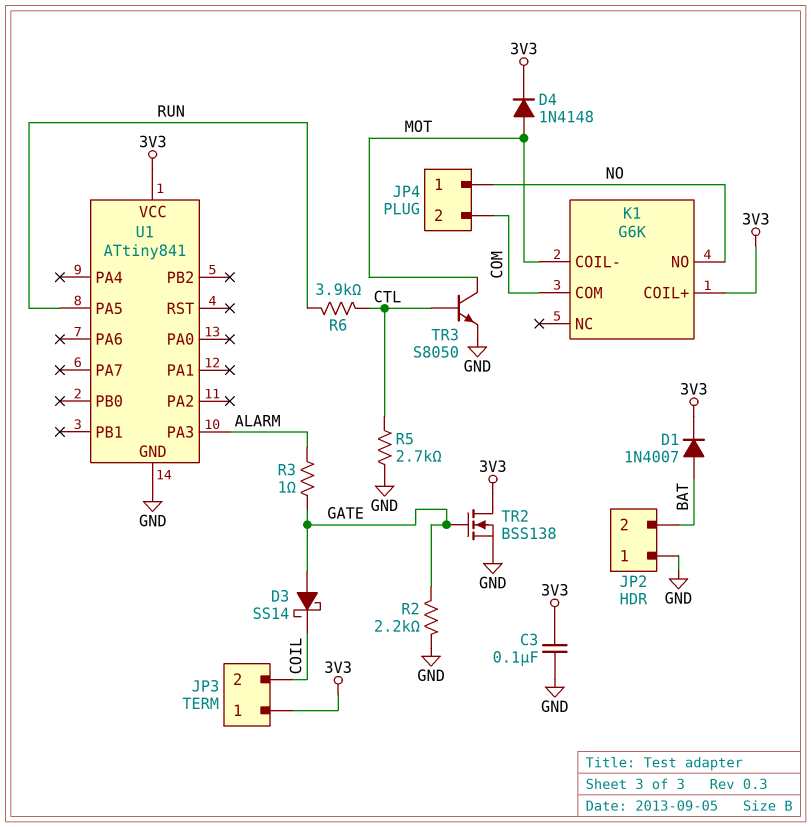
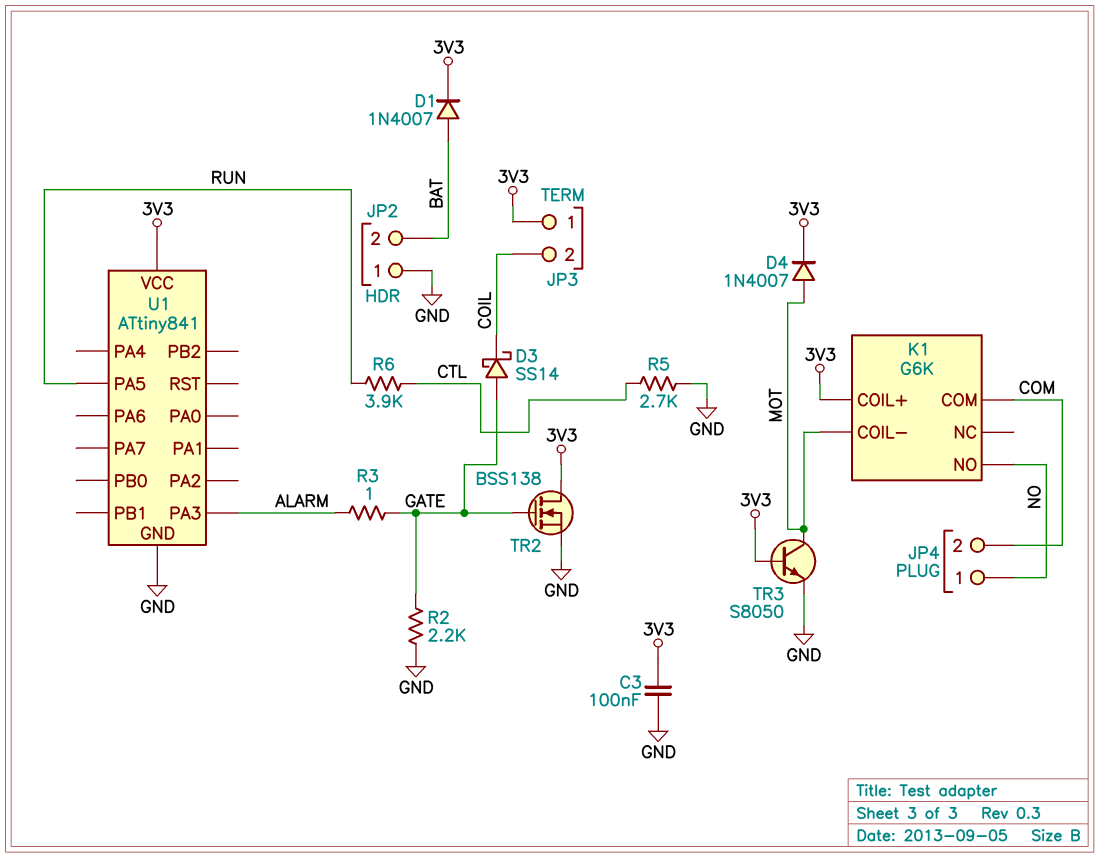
D4: diode 1N4148 (A MOT, K 3V3) -> diode 1N4007 (A MOT, K 3V3)
TR3: NPN S8050 (B CTL, C MOT, E GND) -> NPN S8050 (B 3V3, C MOT, E GND)

